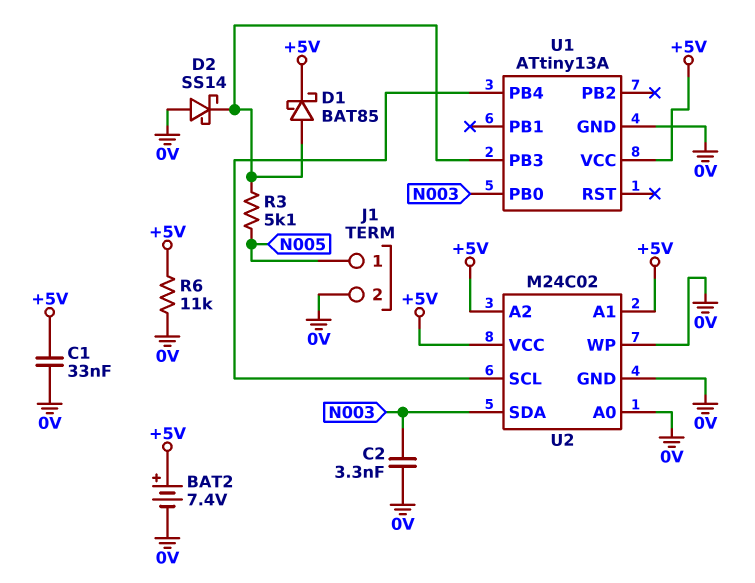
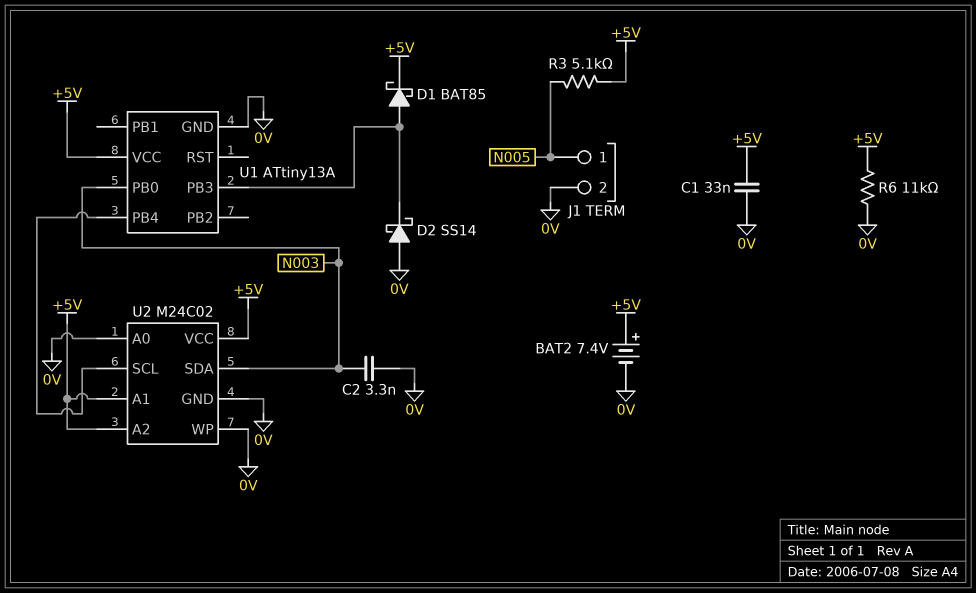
R3: 5.1k (N005, U1/PB3) -> 5.1k (+5V, N005)

